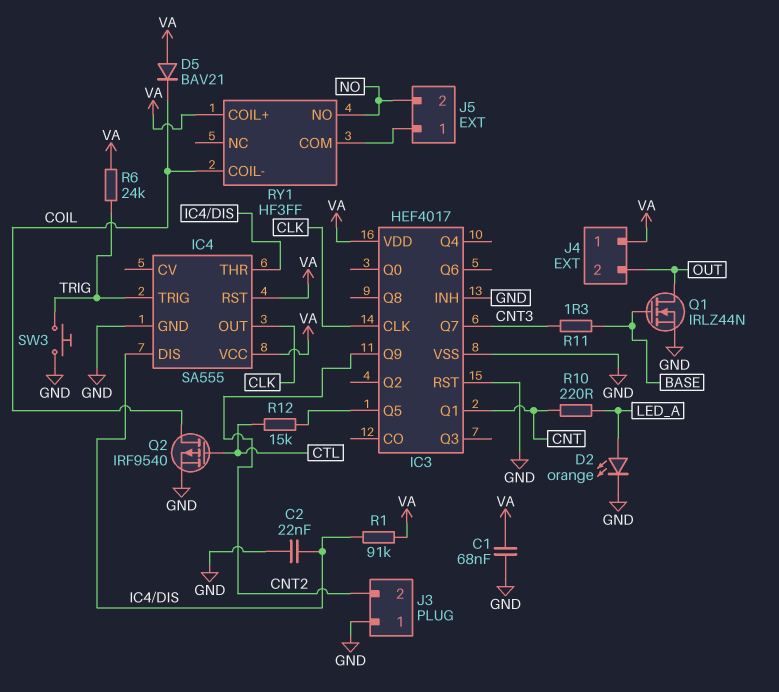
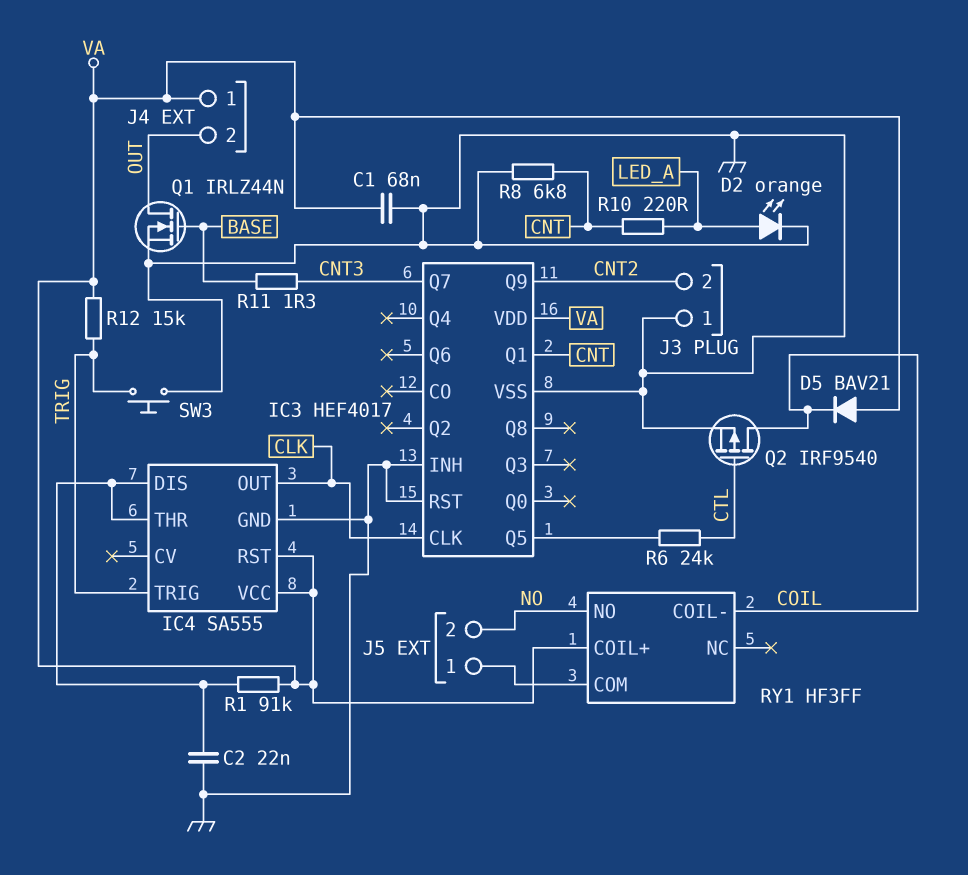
R6: 24k (TRIG, VA) -> 24k (CTL, IC3/Q5)
R8: none -> 6.8k (CNT, GND)
R12: 15k (CTL, IC3/Q5) -> 15k (TRIG, VA)

